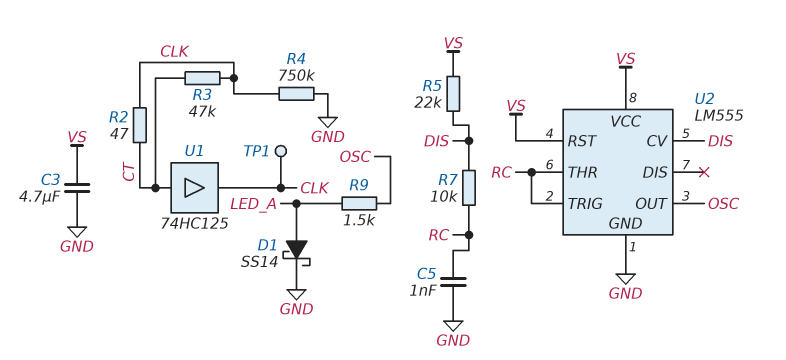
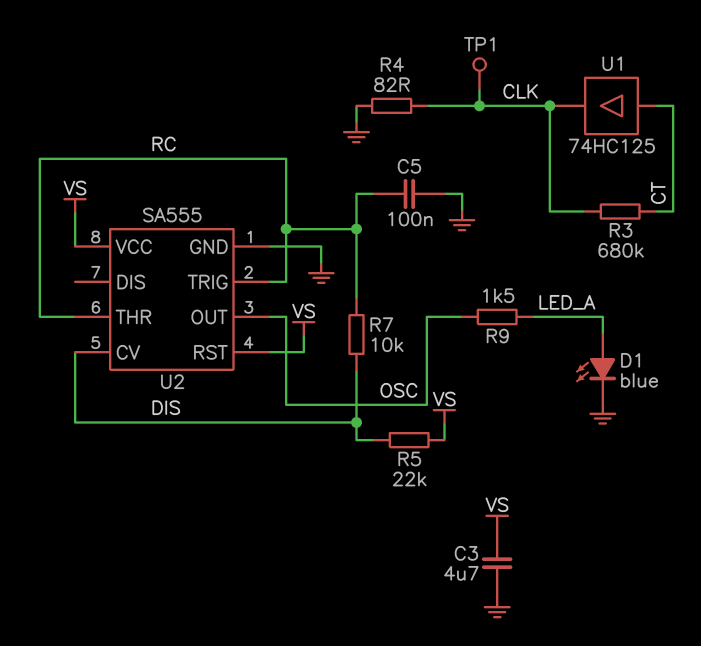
C5: 1nF (GND, RC) -> 100nF (GND, RC)
D1: schottky SS14 (A LED_A, K GND) -> LED blue (A LED_A, K GND)
R2: 47 (CLK, CT) -> none
R3: 47k (CLK, CT) -> 680k (CLK, CT)
R4: 750k (CLK, GND) -> 82 (CLK, GND)
U2: LM555 -> SA555

